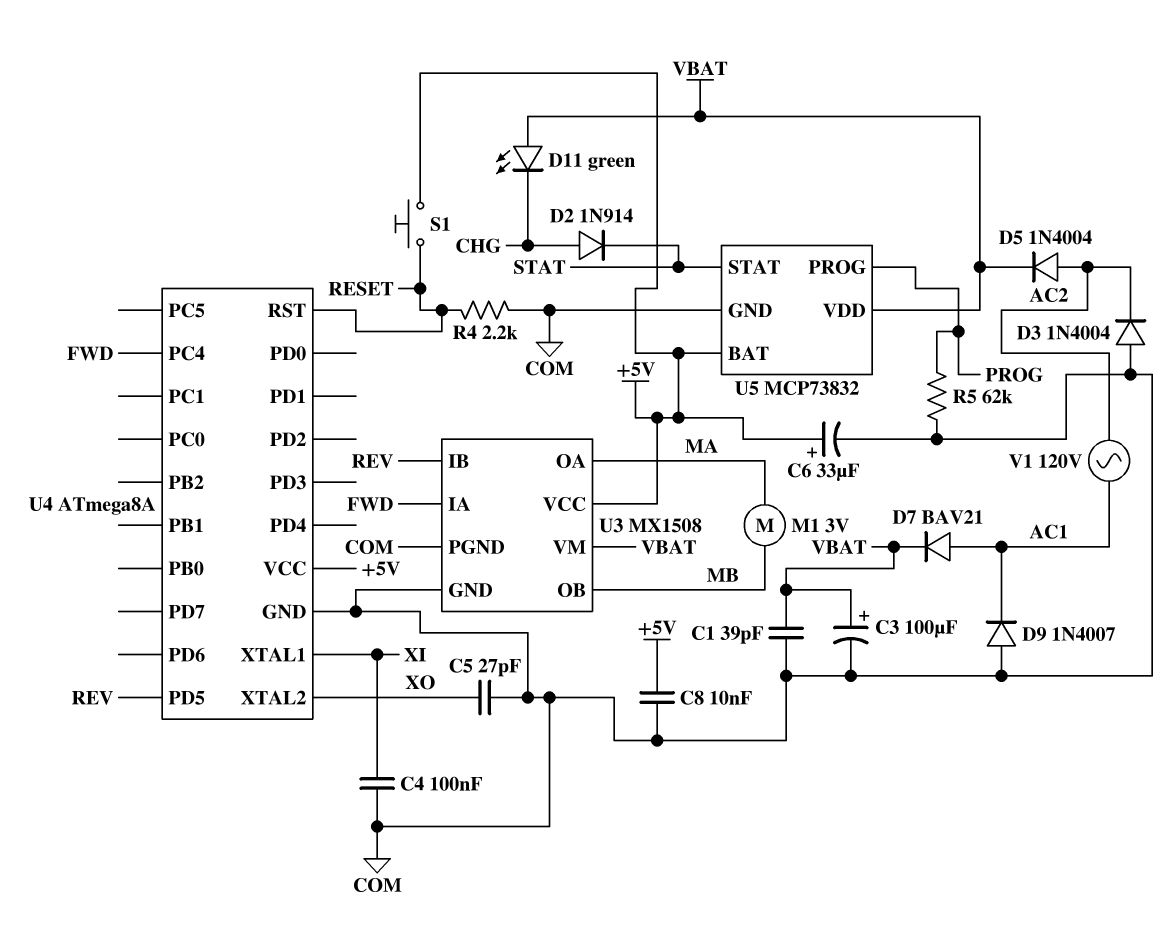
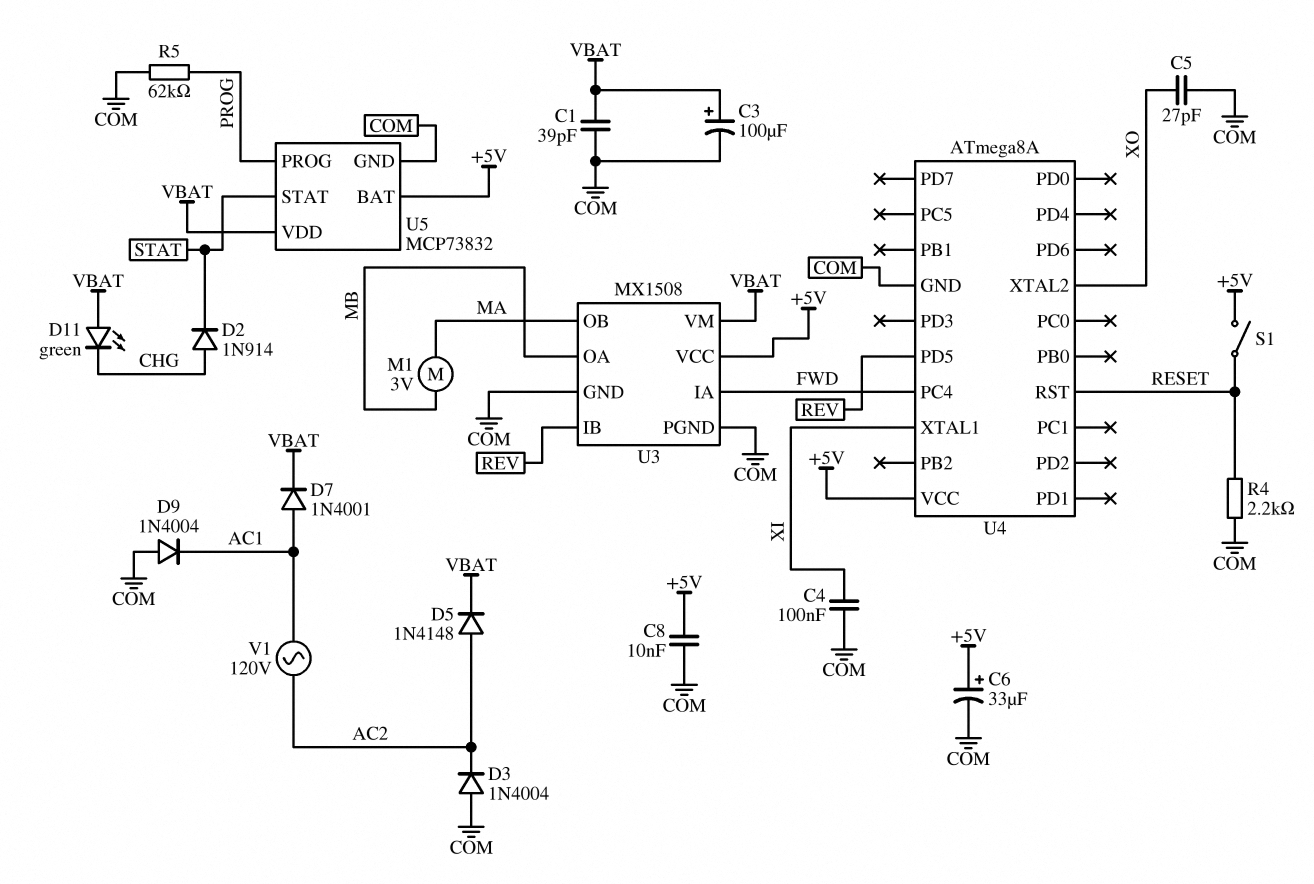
D5: diode 1N4004 (A AC2, K VBAT) -> diode 1N4148 (A AC2, K VBAT)
D7: diode BAV21 (A AC1, K VBAT) -> diode 1N4001 (A AC1, K VBAT)
D9: diode 1N4007 (A COM, K AC1) -> diode 1N4004 (A COM, K AC1)
S1: button (+5V, RESET) -> switch (+5V, RESET)
U3 pin OA: MA -> MB
U3 pin OB: MB -> MA

